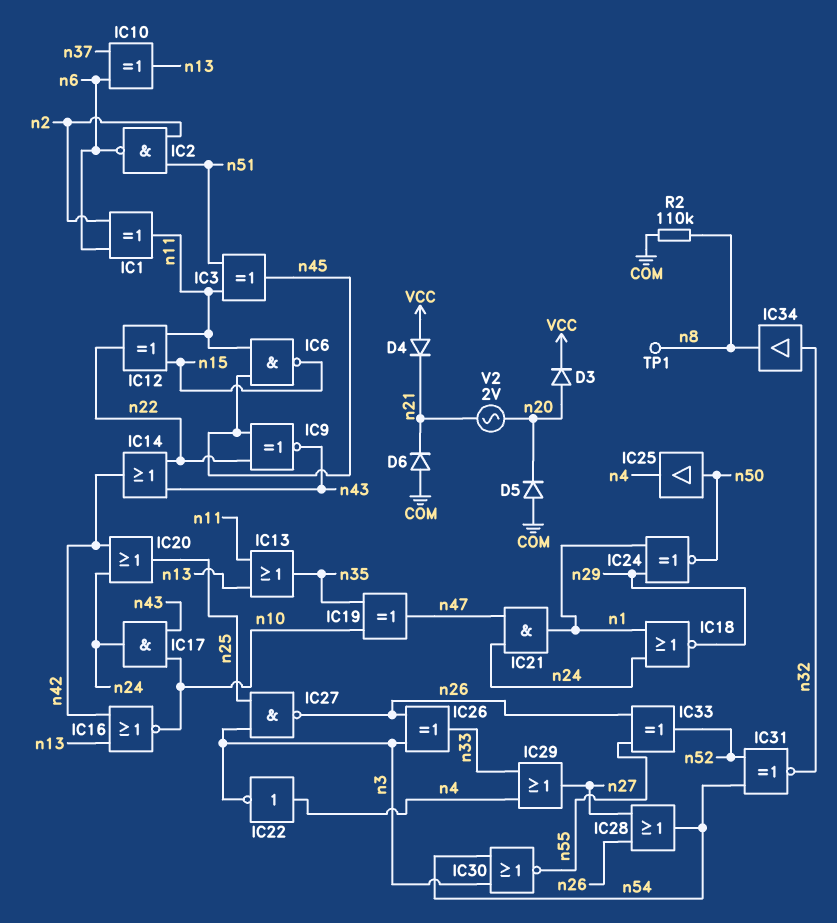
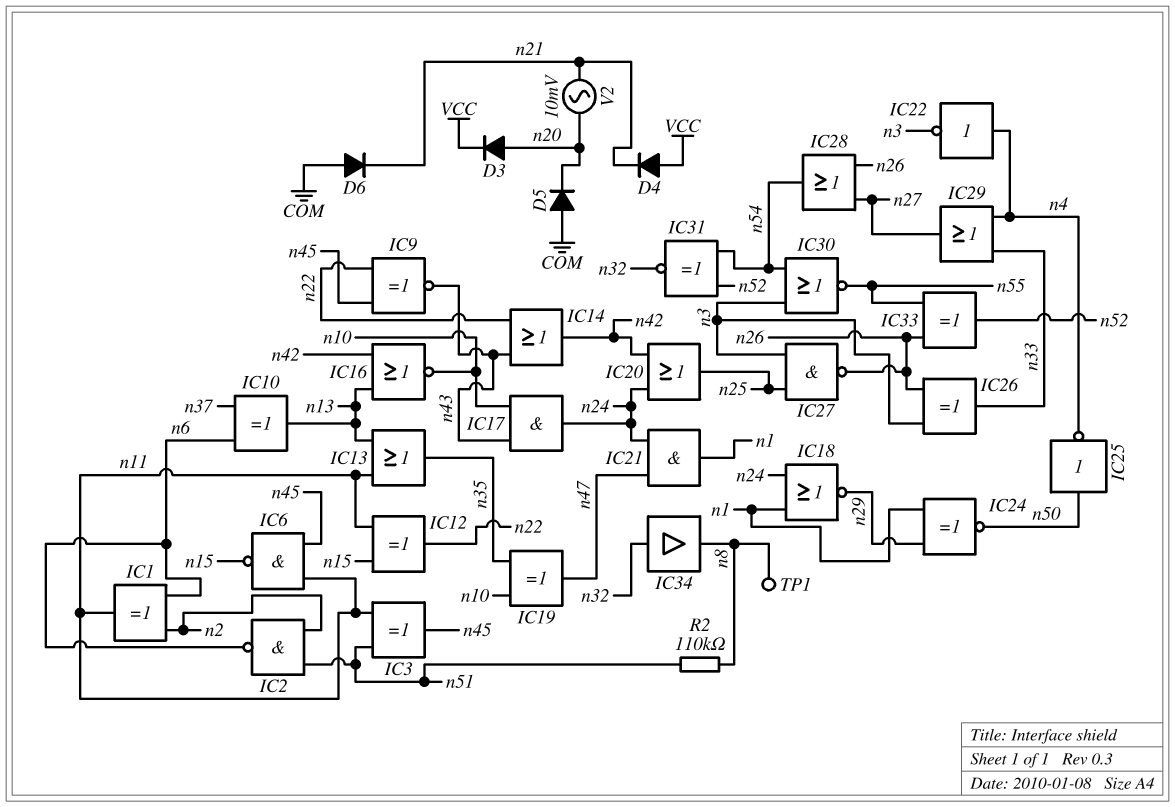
IC25: buffer (in n50, out n4) -> NOT (in n50, out n4)
R2: 110k (COM, n8) -> 110k (n8, n51)
V2: AC 2V (n20, n21) -> AC 10mV (n20, n21)

